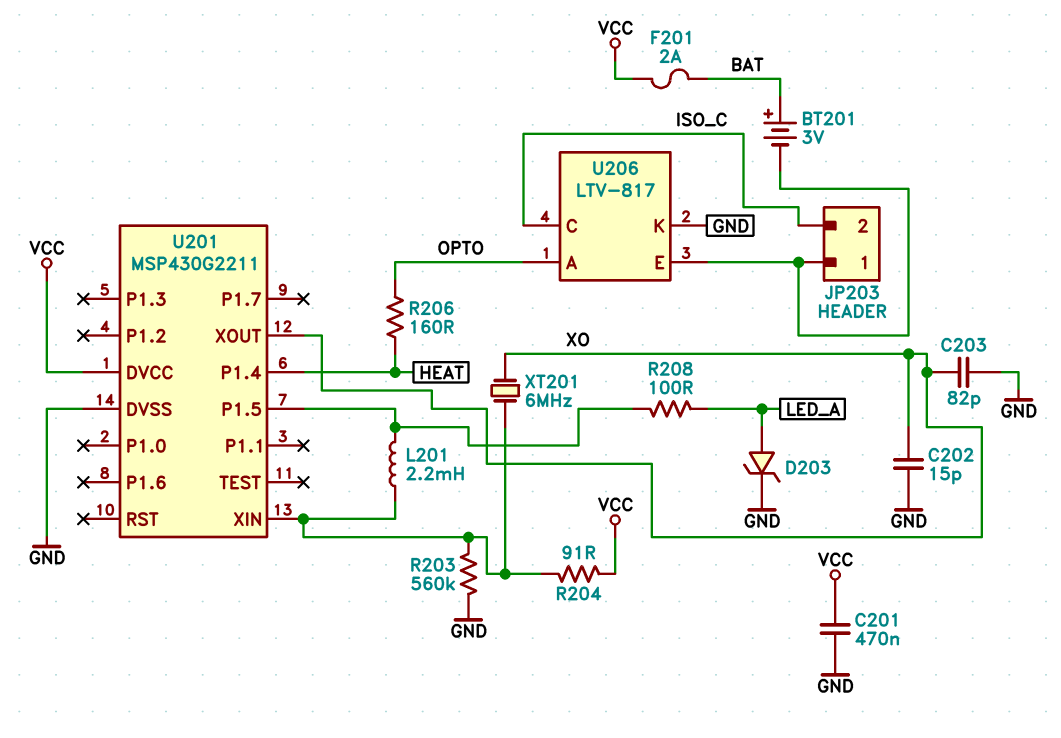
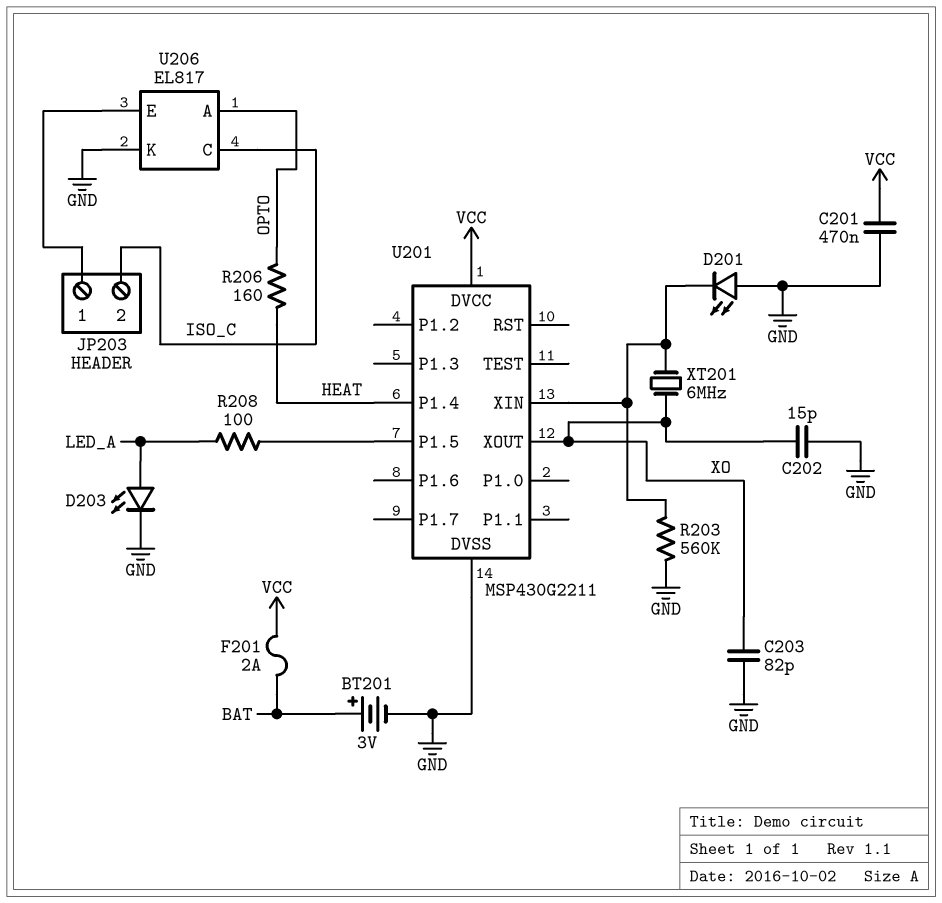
BT201: 3V (plus BAT, minus JP203/1) -> 3V (plus BAT, minus GND)
D201: none -> LED (A GND, K U201/XIN)
D203: zener (A LED_A, K GND) -> LED (A LED_A, K GND)
L201: 2.2mH (U201/P1.5, U201/XIN) -> none
R204: 91 (U201/XIN, VCC) -> none
U206: LTV-817 -> EL817

